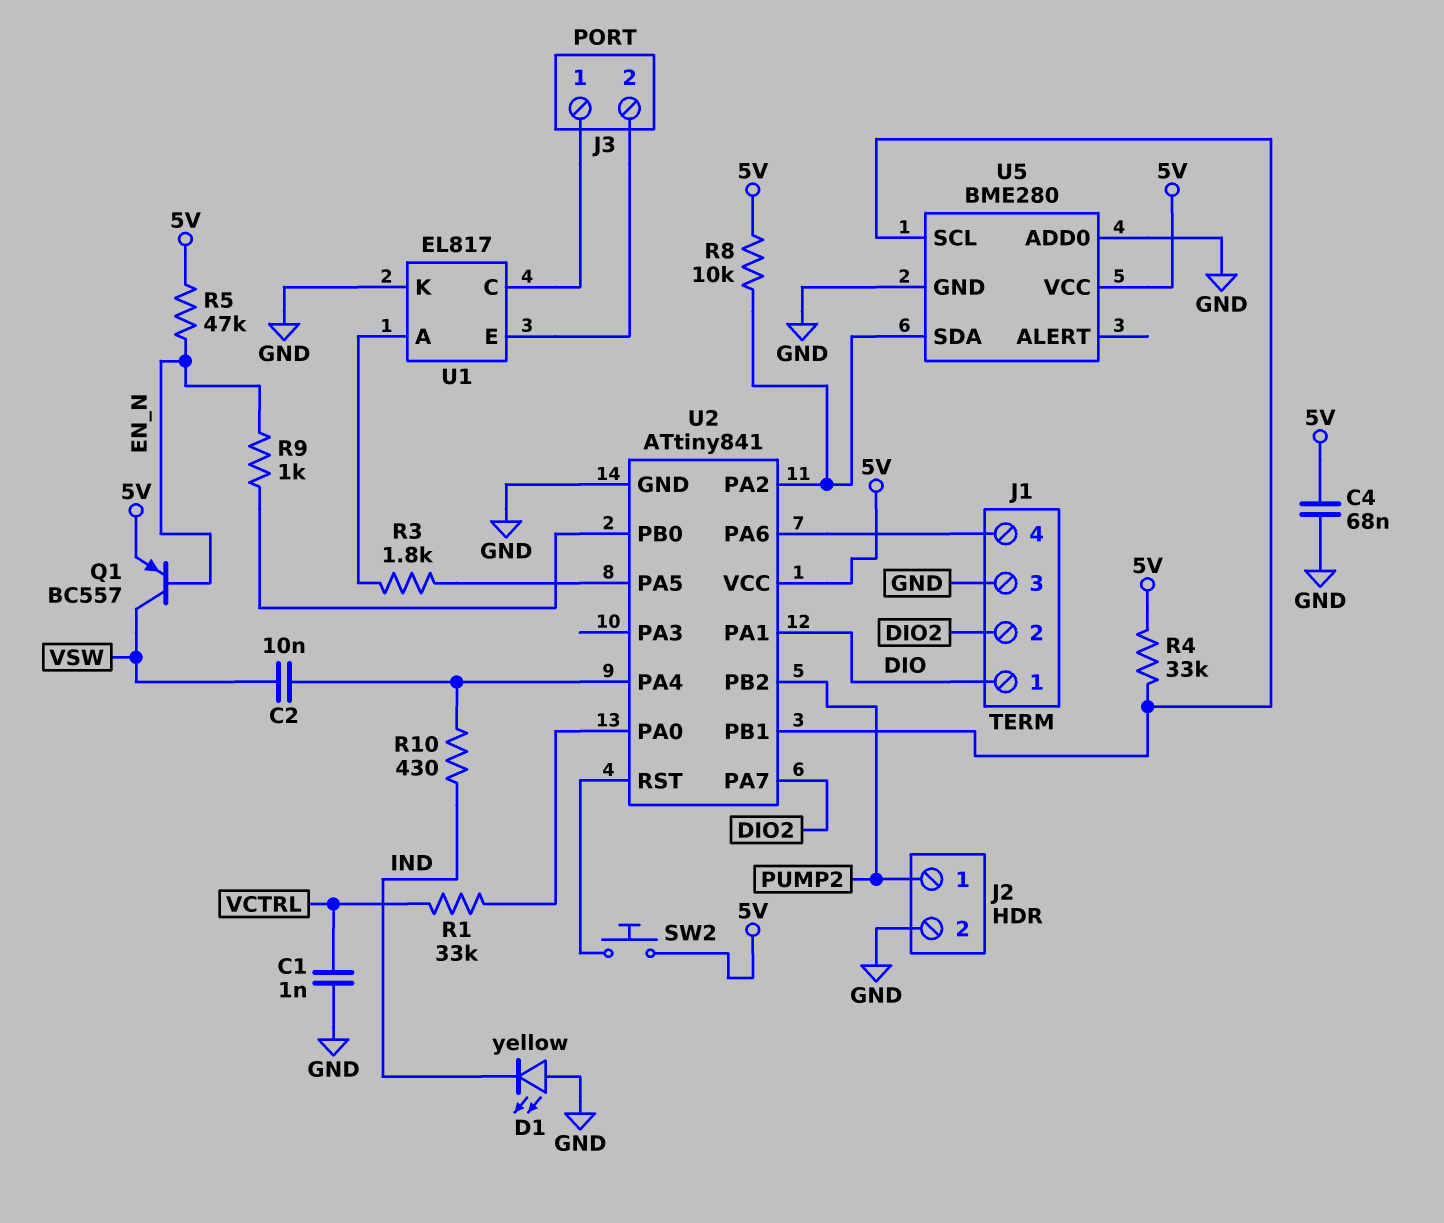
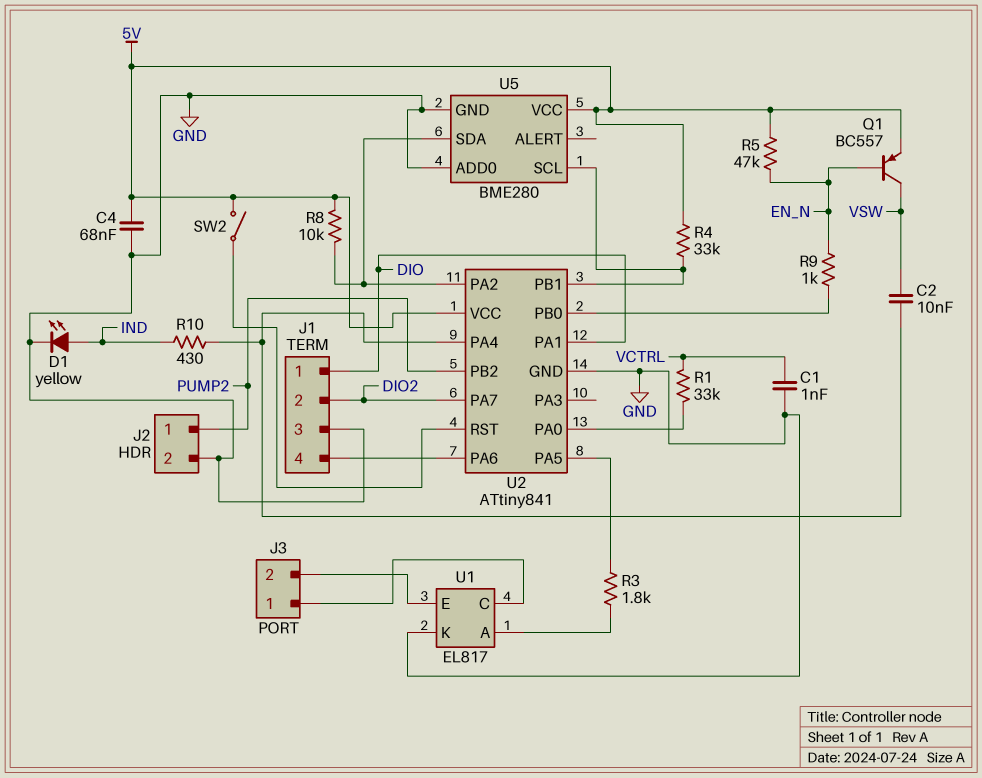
D1: LED yellow (A GND, K IND) -> LED yellow (A IND, K GND)
SW2: button (5V, U2/RST) -> switch (5V, U2/RST)

